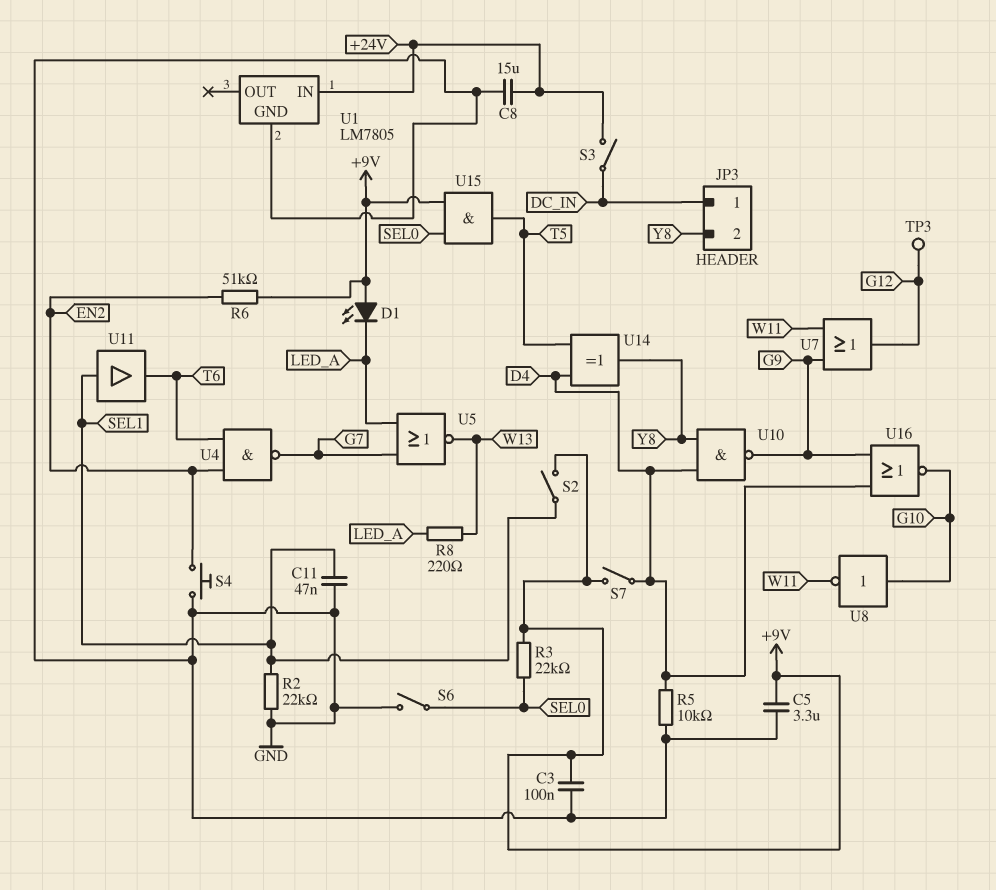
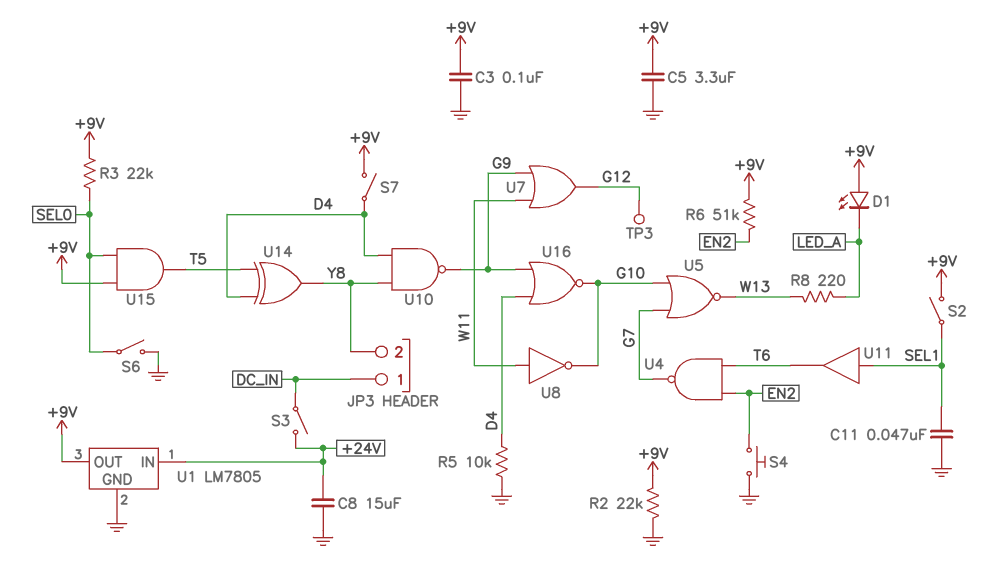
R2: 22k (GND, SEL1) -> 22k (+9V, GND)
U1 pin OUT: none -> +9V
U5: NOR (in G7, in LED_A, out W13) -> NOR (in G7, in G10, out W13)
U8: NOT (in G10, out W11) -> NOT (in W11, out G10)

